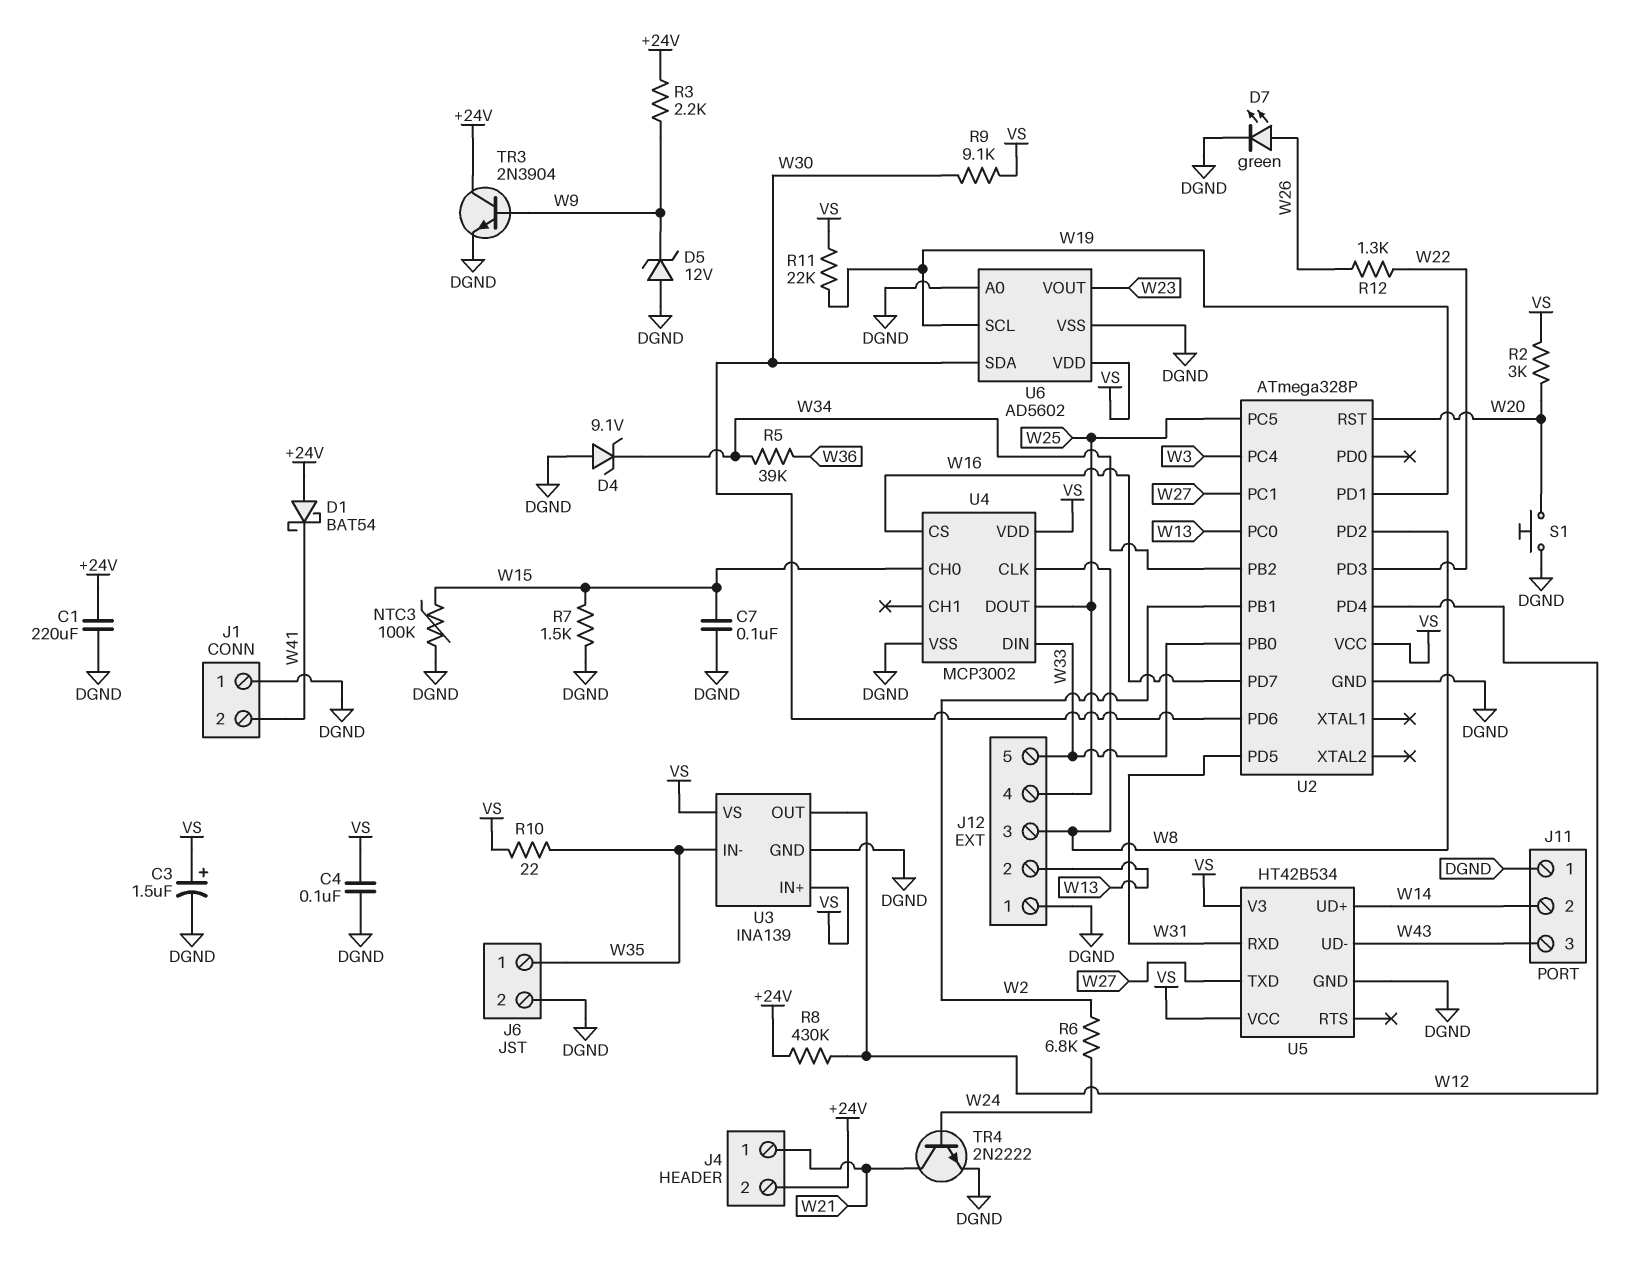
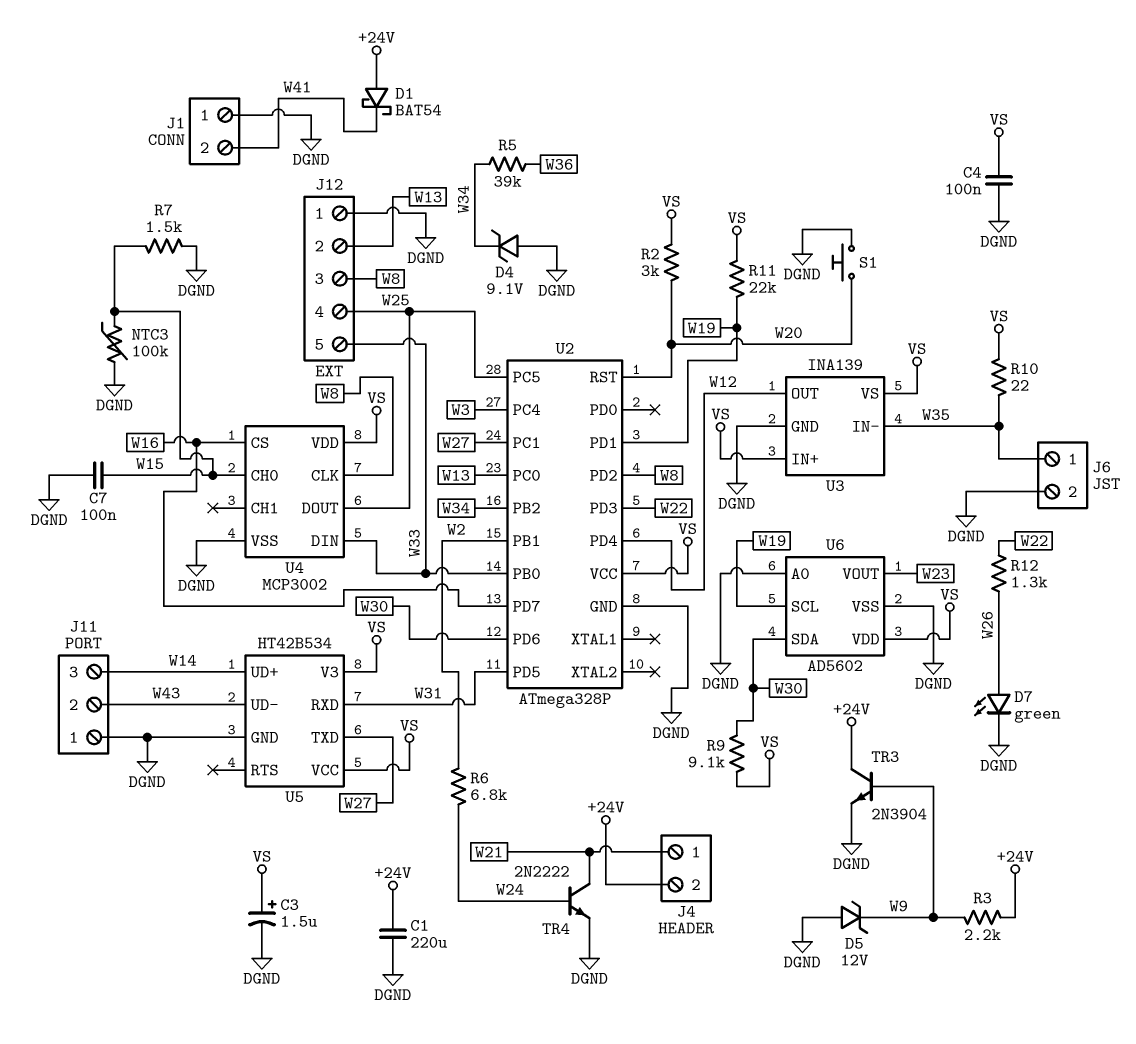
J11 pin 2: W14 -> W43
J11 pin 3: W43 -> W14
R8: 430k (+24V, W12) -> none

